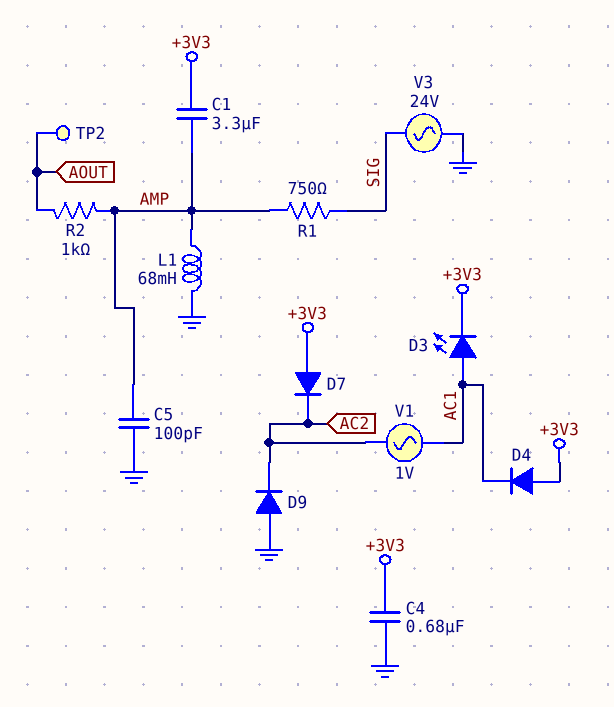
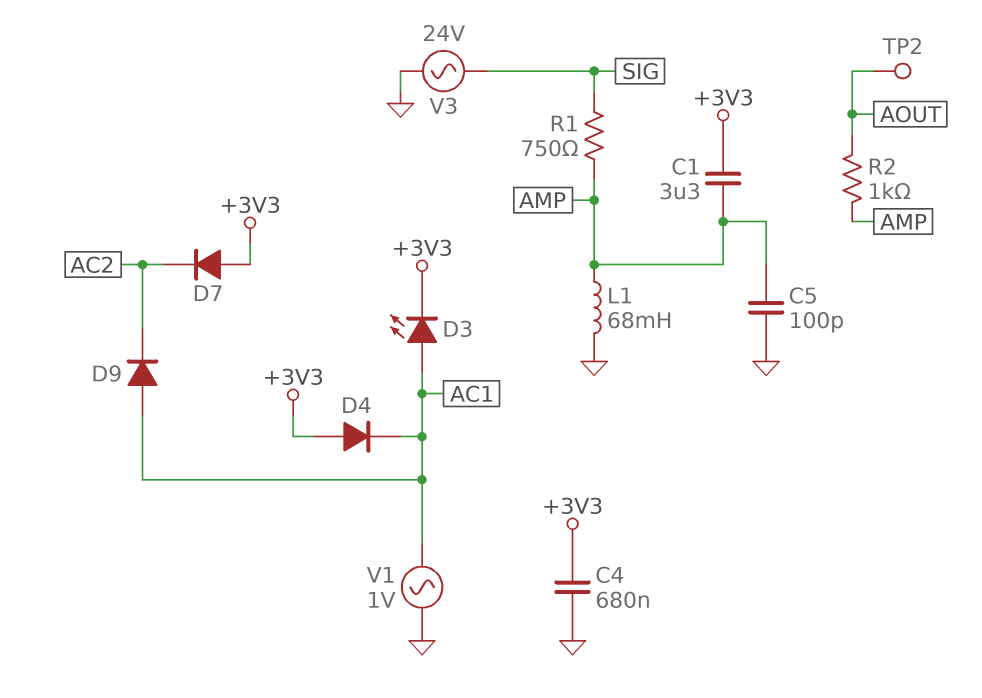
D9: diode (A GND, K AC2) -> diode (A AC1, K AC2)
V1: AC 1V (AC1, AC2) -> AC 1V (AC1, GND)

